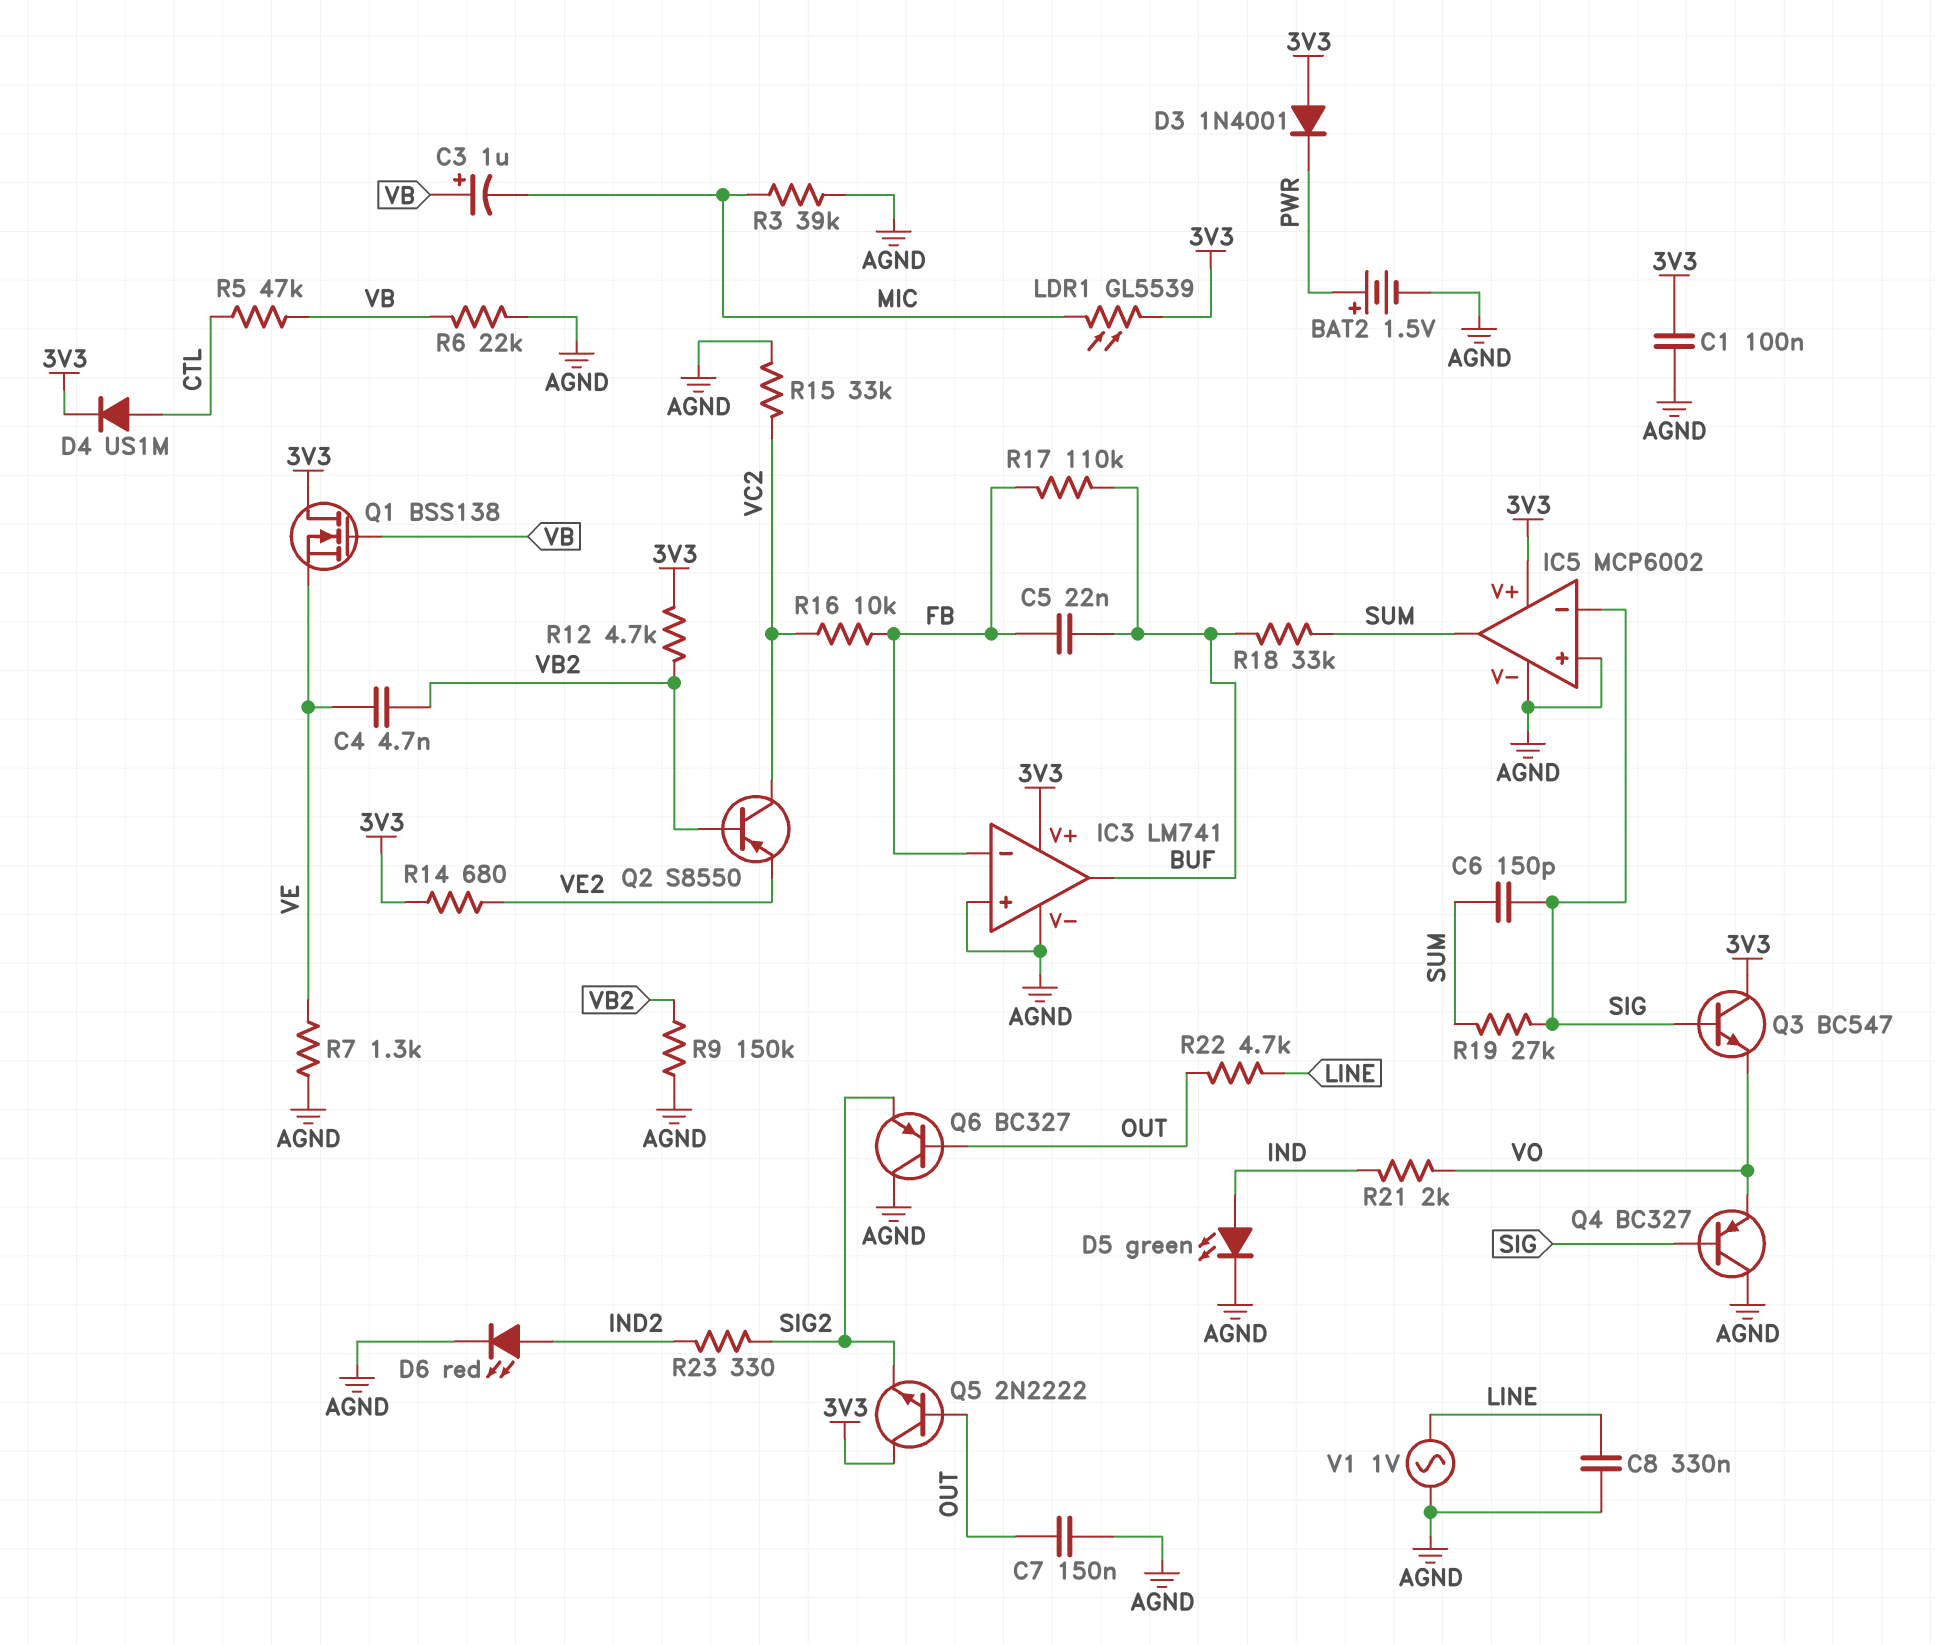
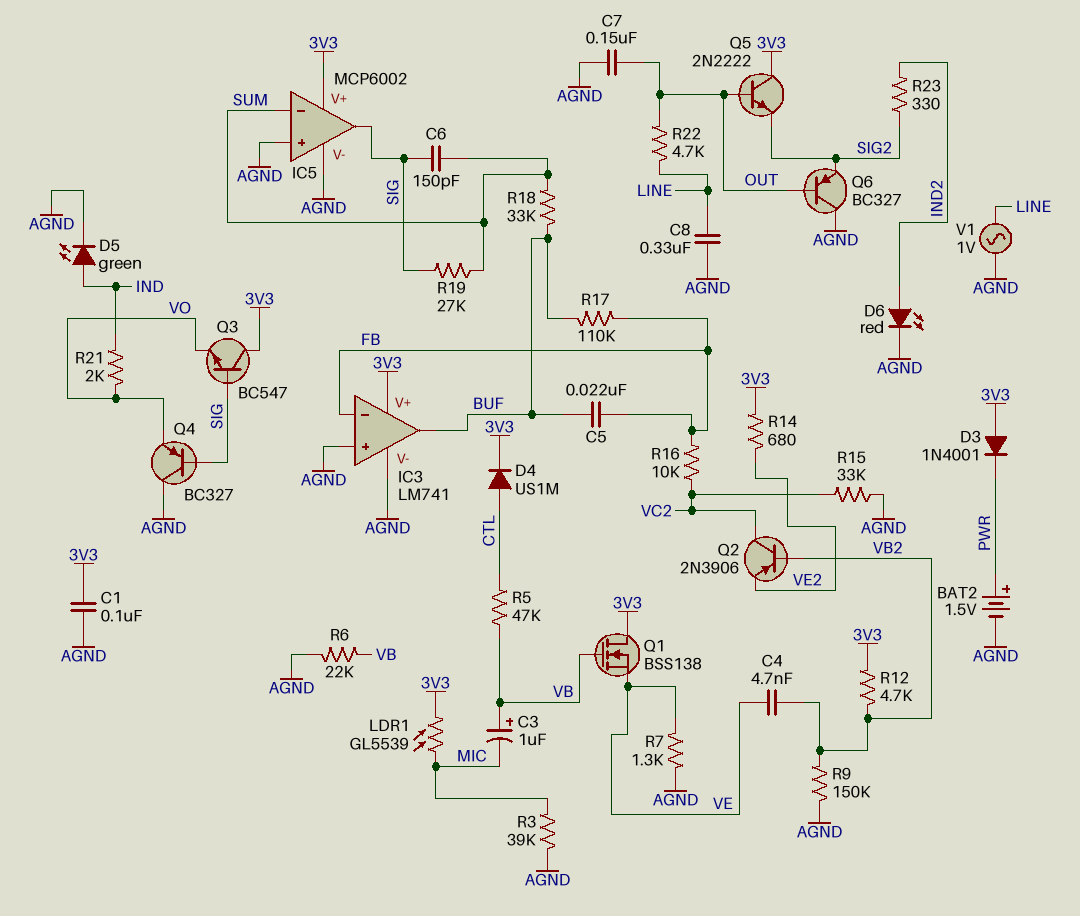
IC5 pin in-: SIG -> SUM
IC5 pin out: SUM -> SIG
Q2: PNP S8550 (B VB2, C VC2, E VE2) -> PNP 2N3906 (B VB2, C VC2, E VE2)

